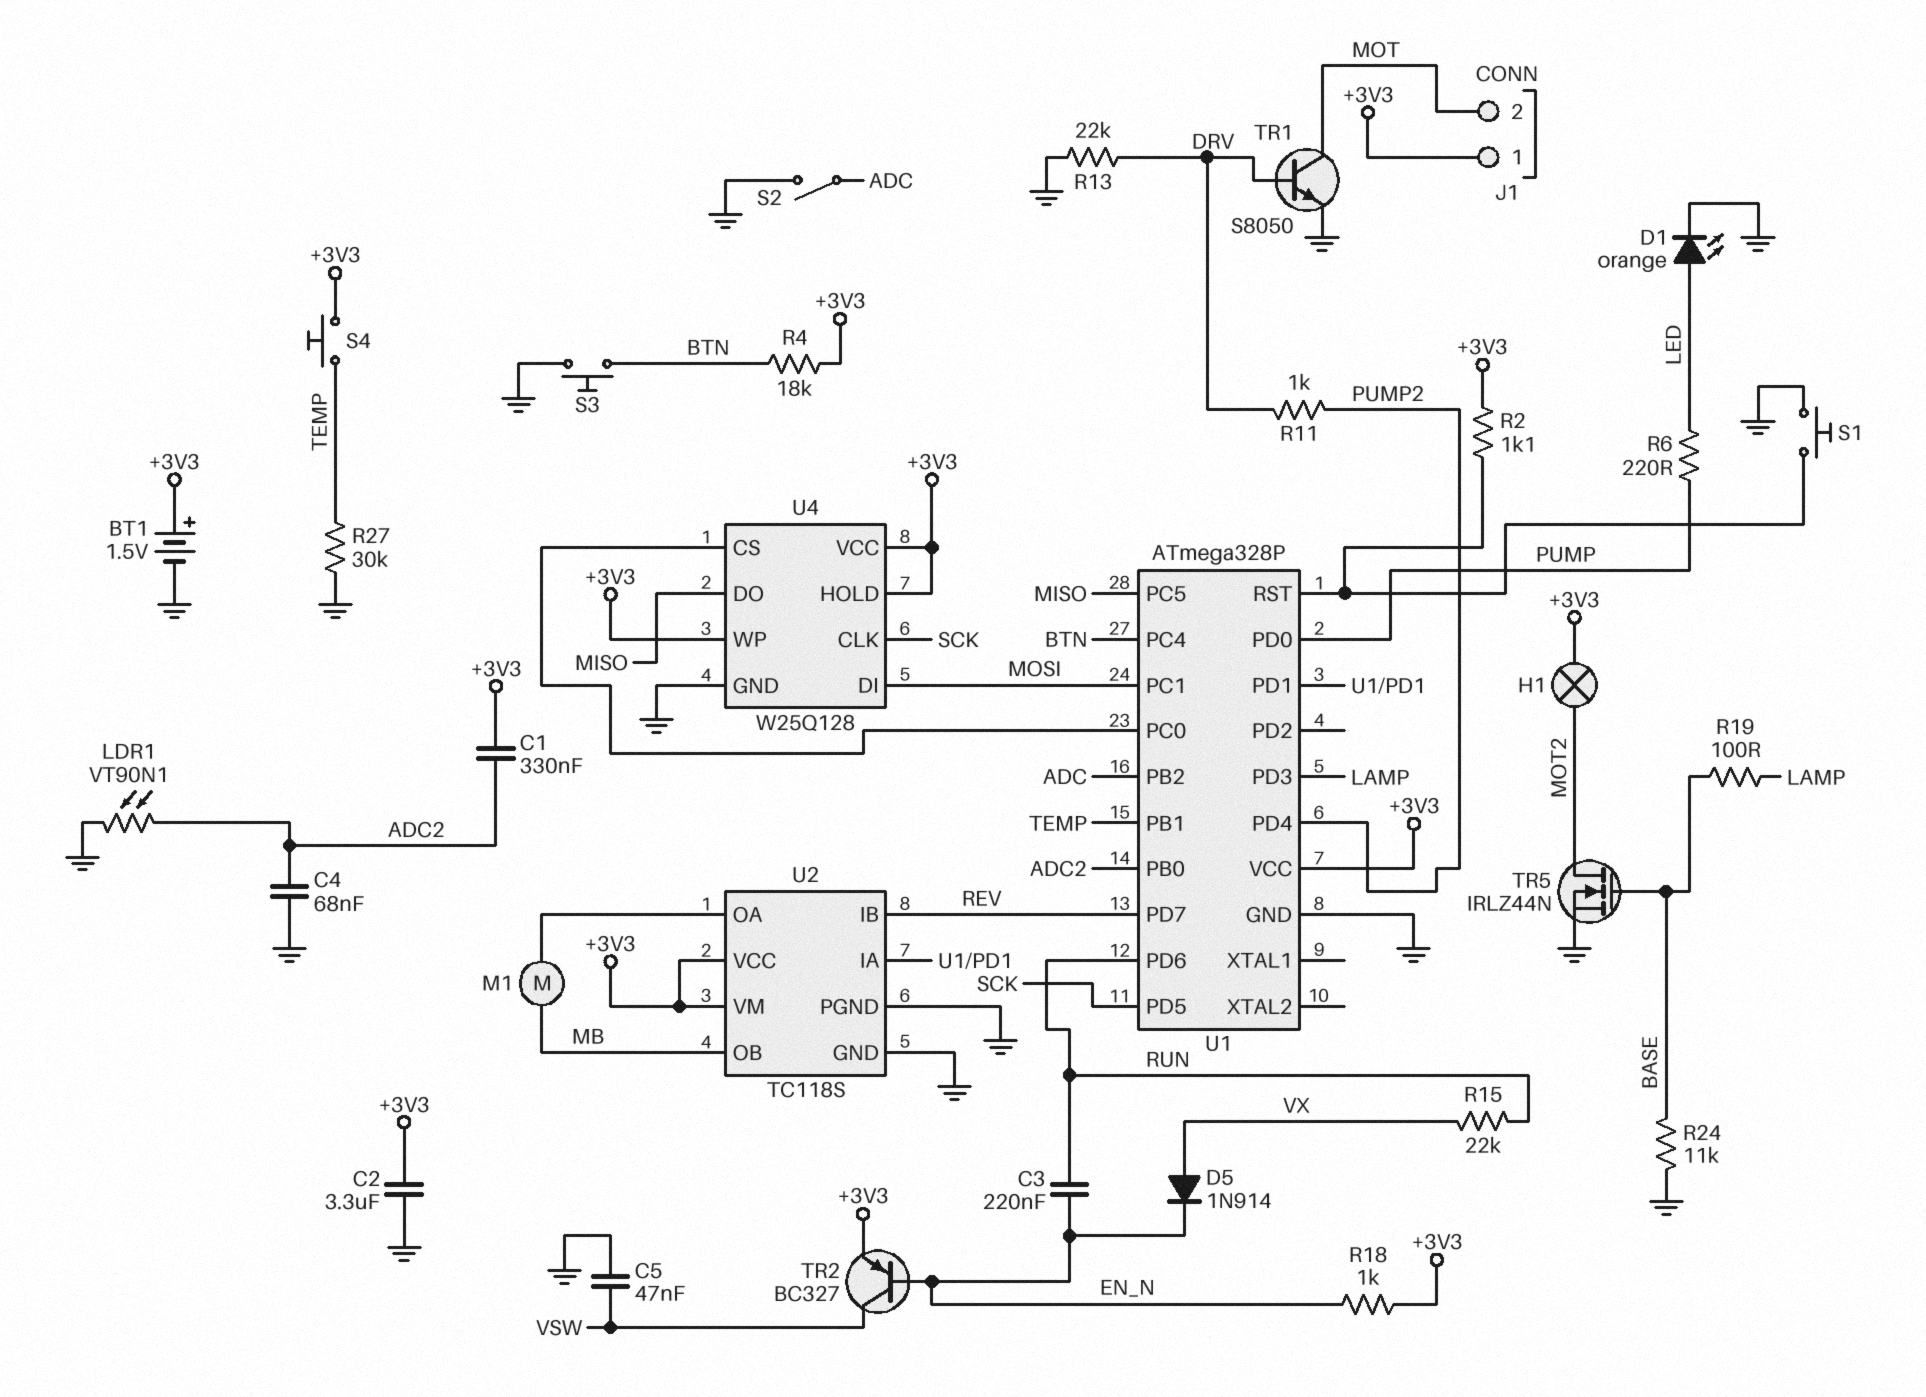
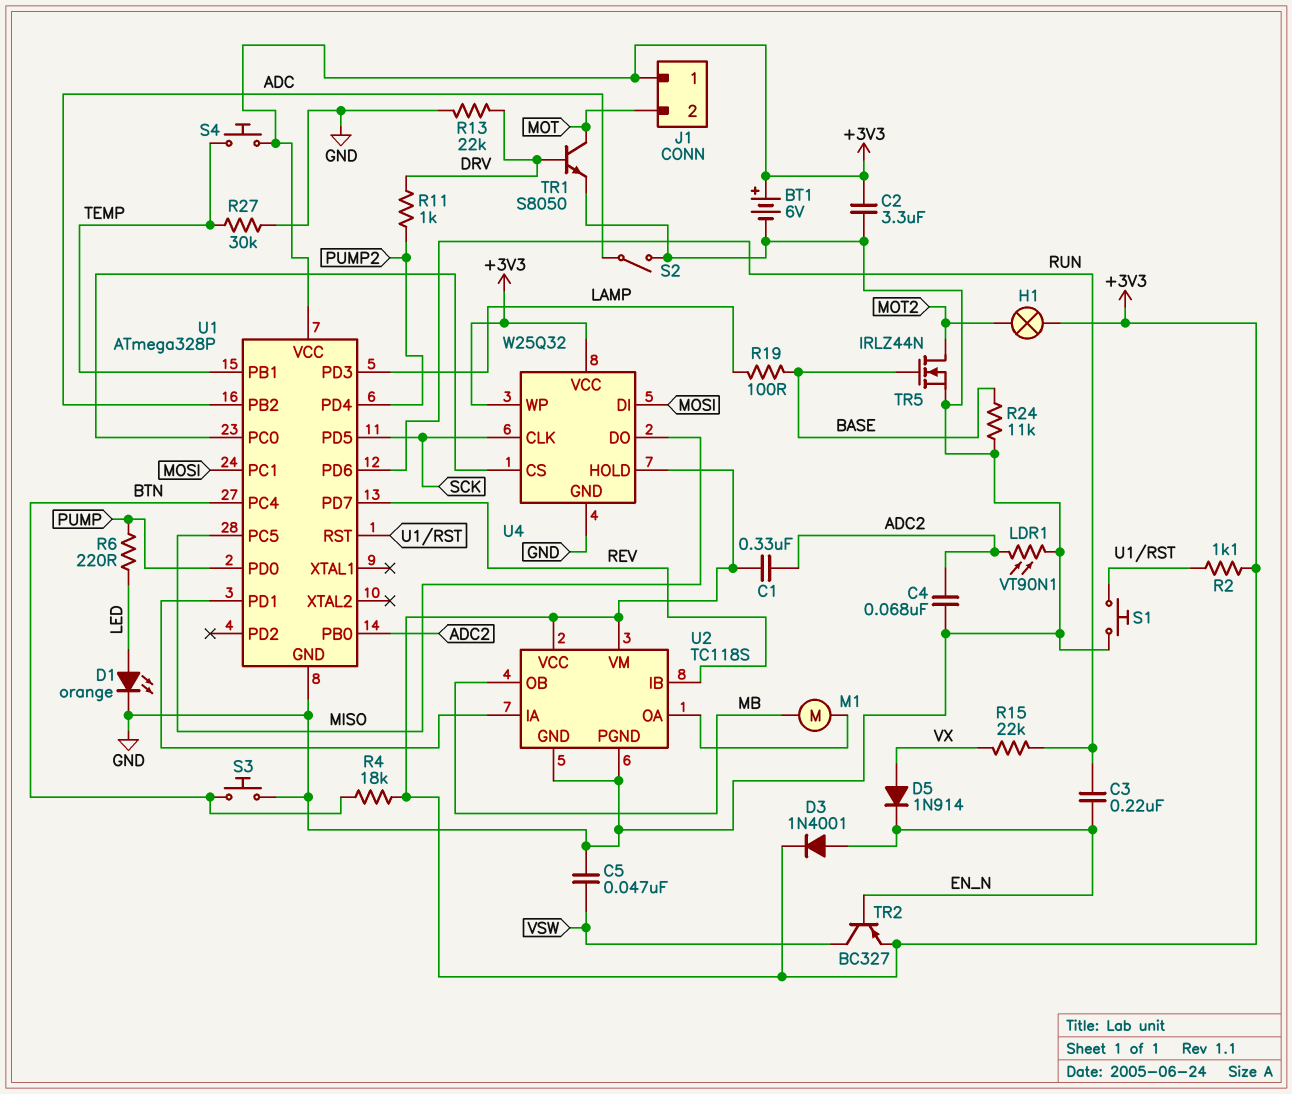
BT1: 1.5V (plus +3V3, minus GND) -> 6V (plus +3V3, minus GND)
D3: none -> diode 1N4001 (A EN_N, K +3V3)
R18: 1k (+3V3, EN_N) -> none
U4: W25Q128 -> W25Q32

